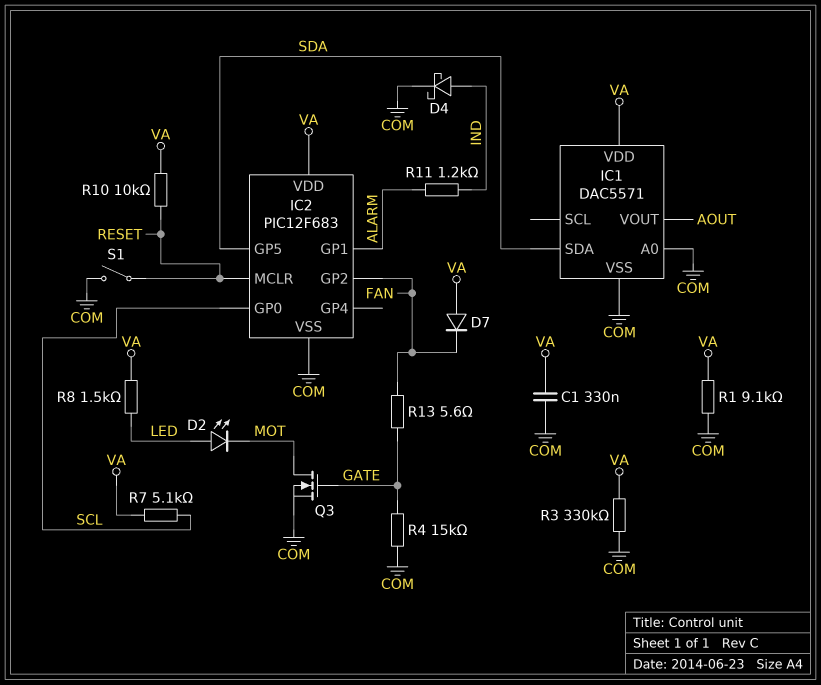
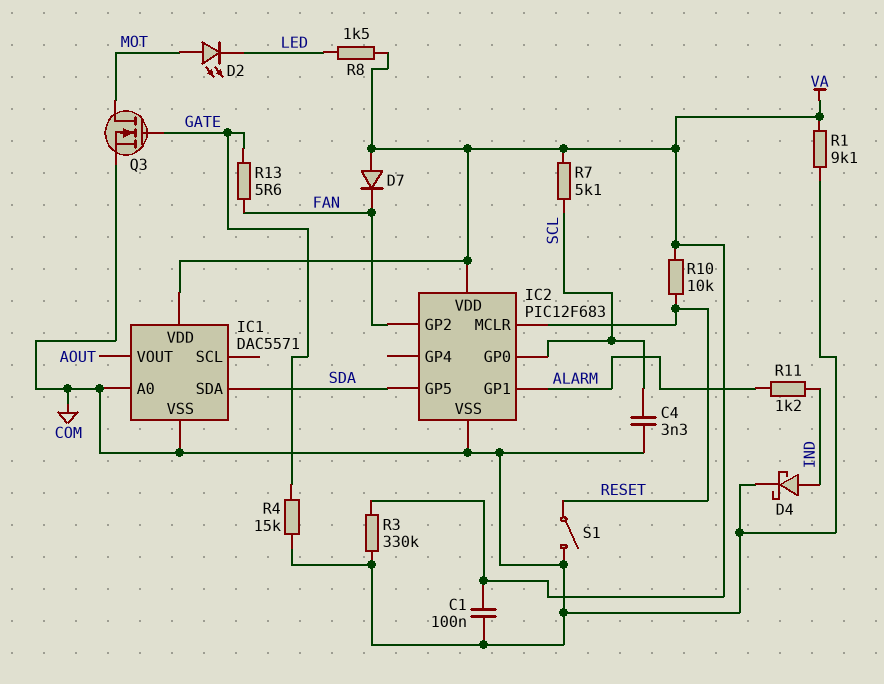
C1: 330nF (COM, VA) -> 100nF (COM, VA)
C4: none -> 3.3nF (COM, SCL)
D2: LED (A LED, K MOT) -> LED (A MOT, K LED)

